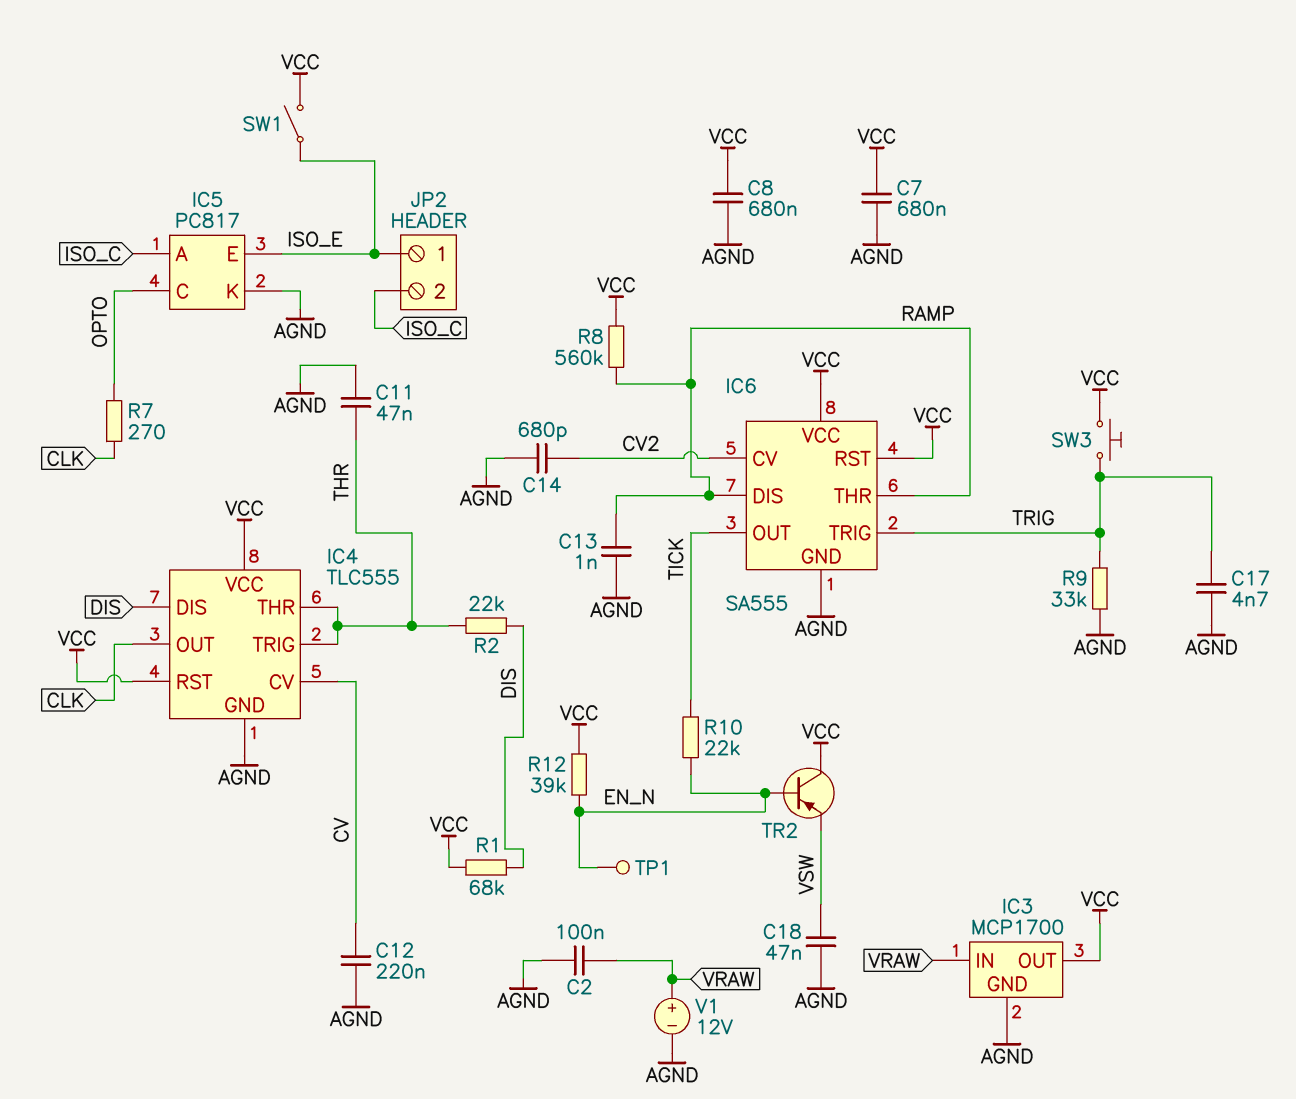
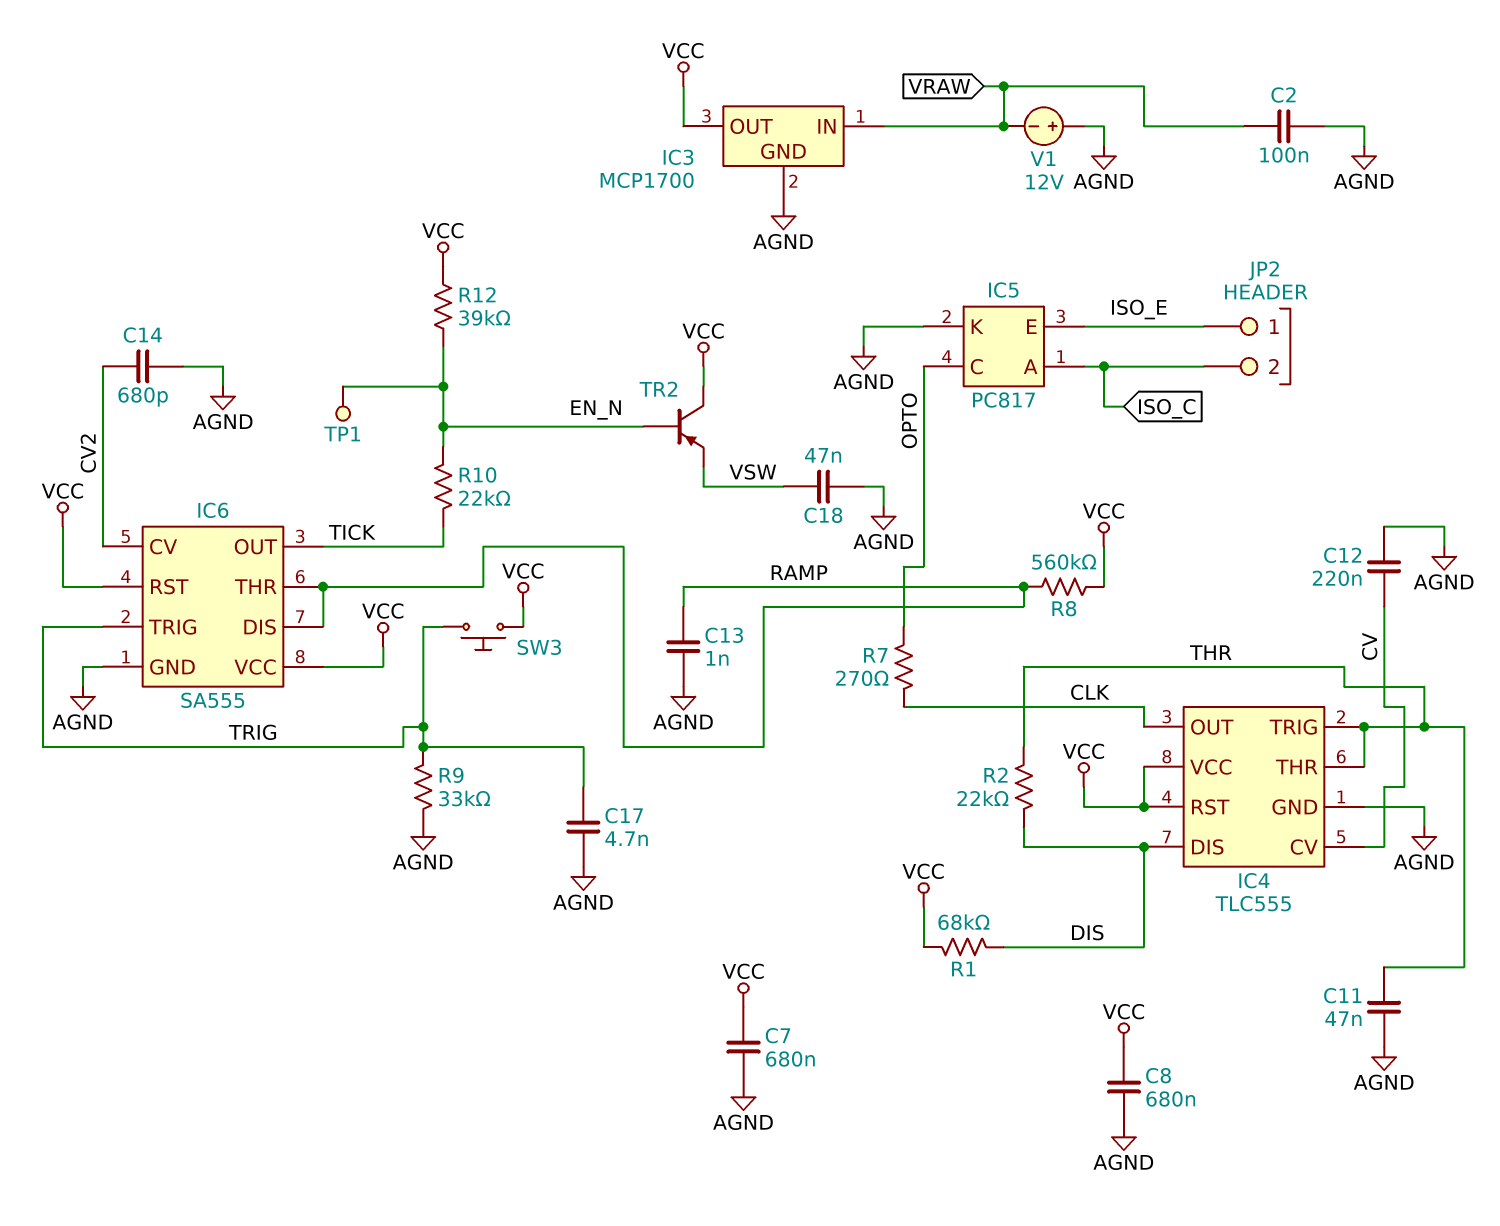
SW1: switch (ISO_E, VCC) -> none
V1: 12V (plus VRAW, minus AGND) -> 12V (plus AGND, minus VRAW)

